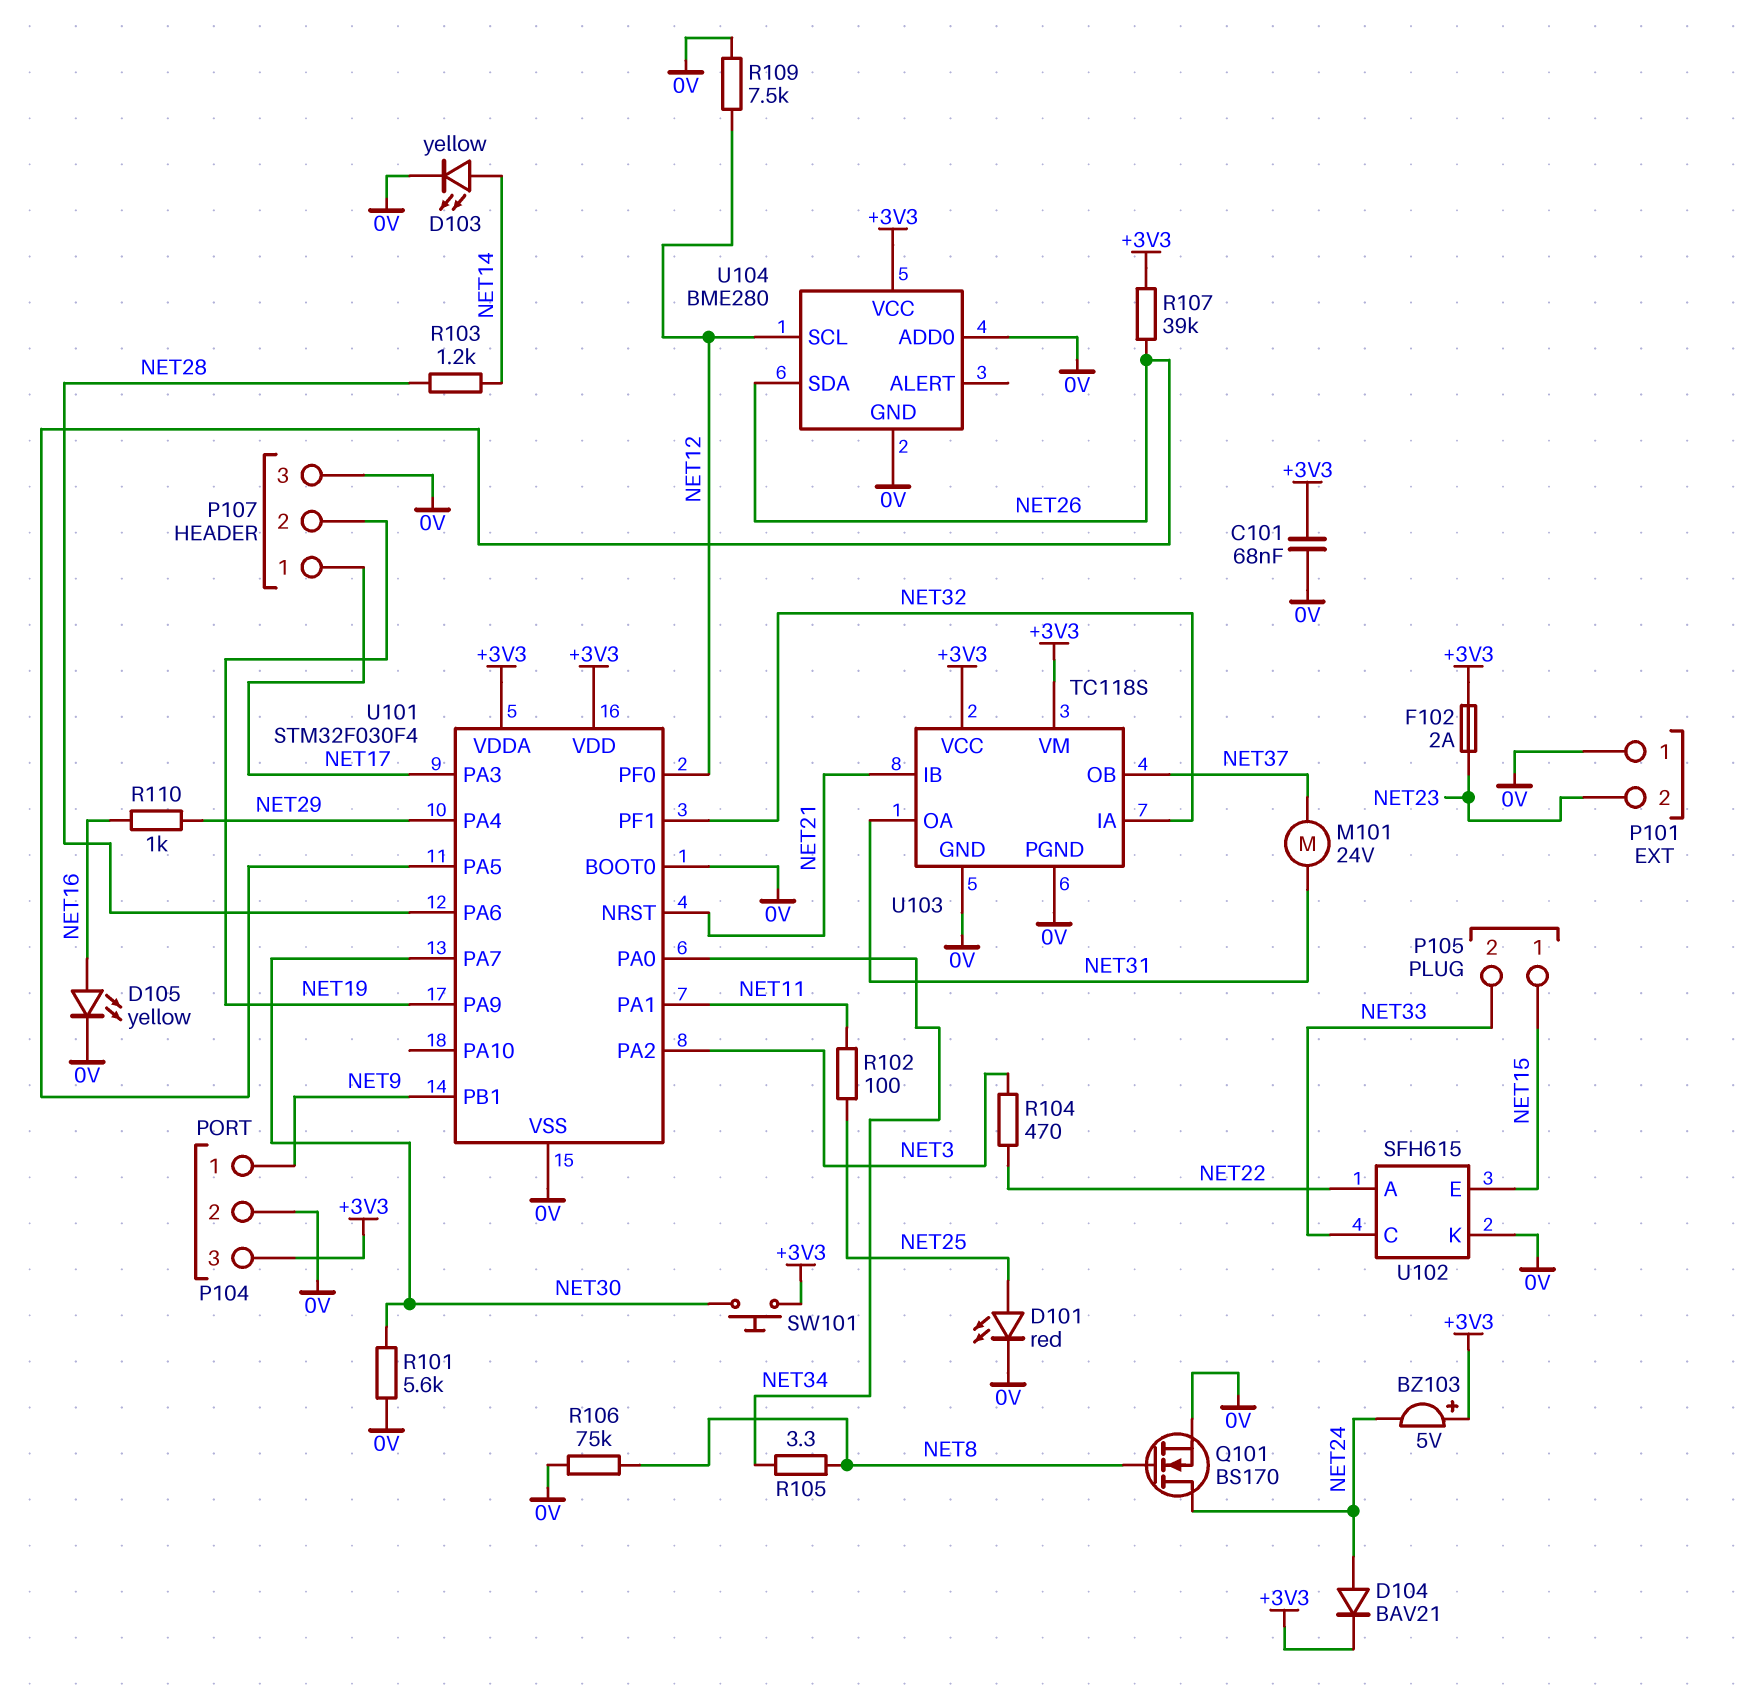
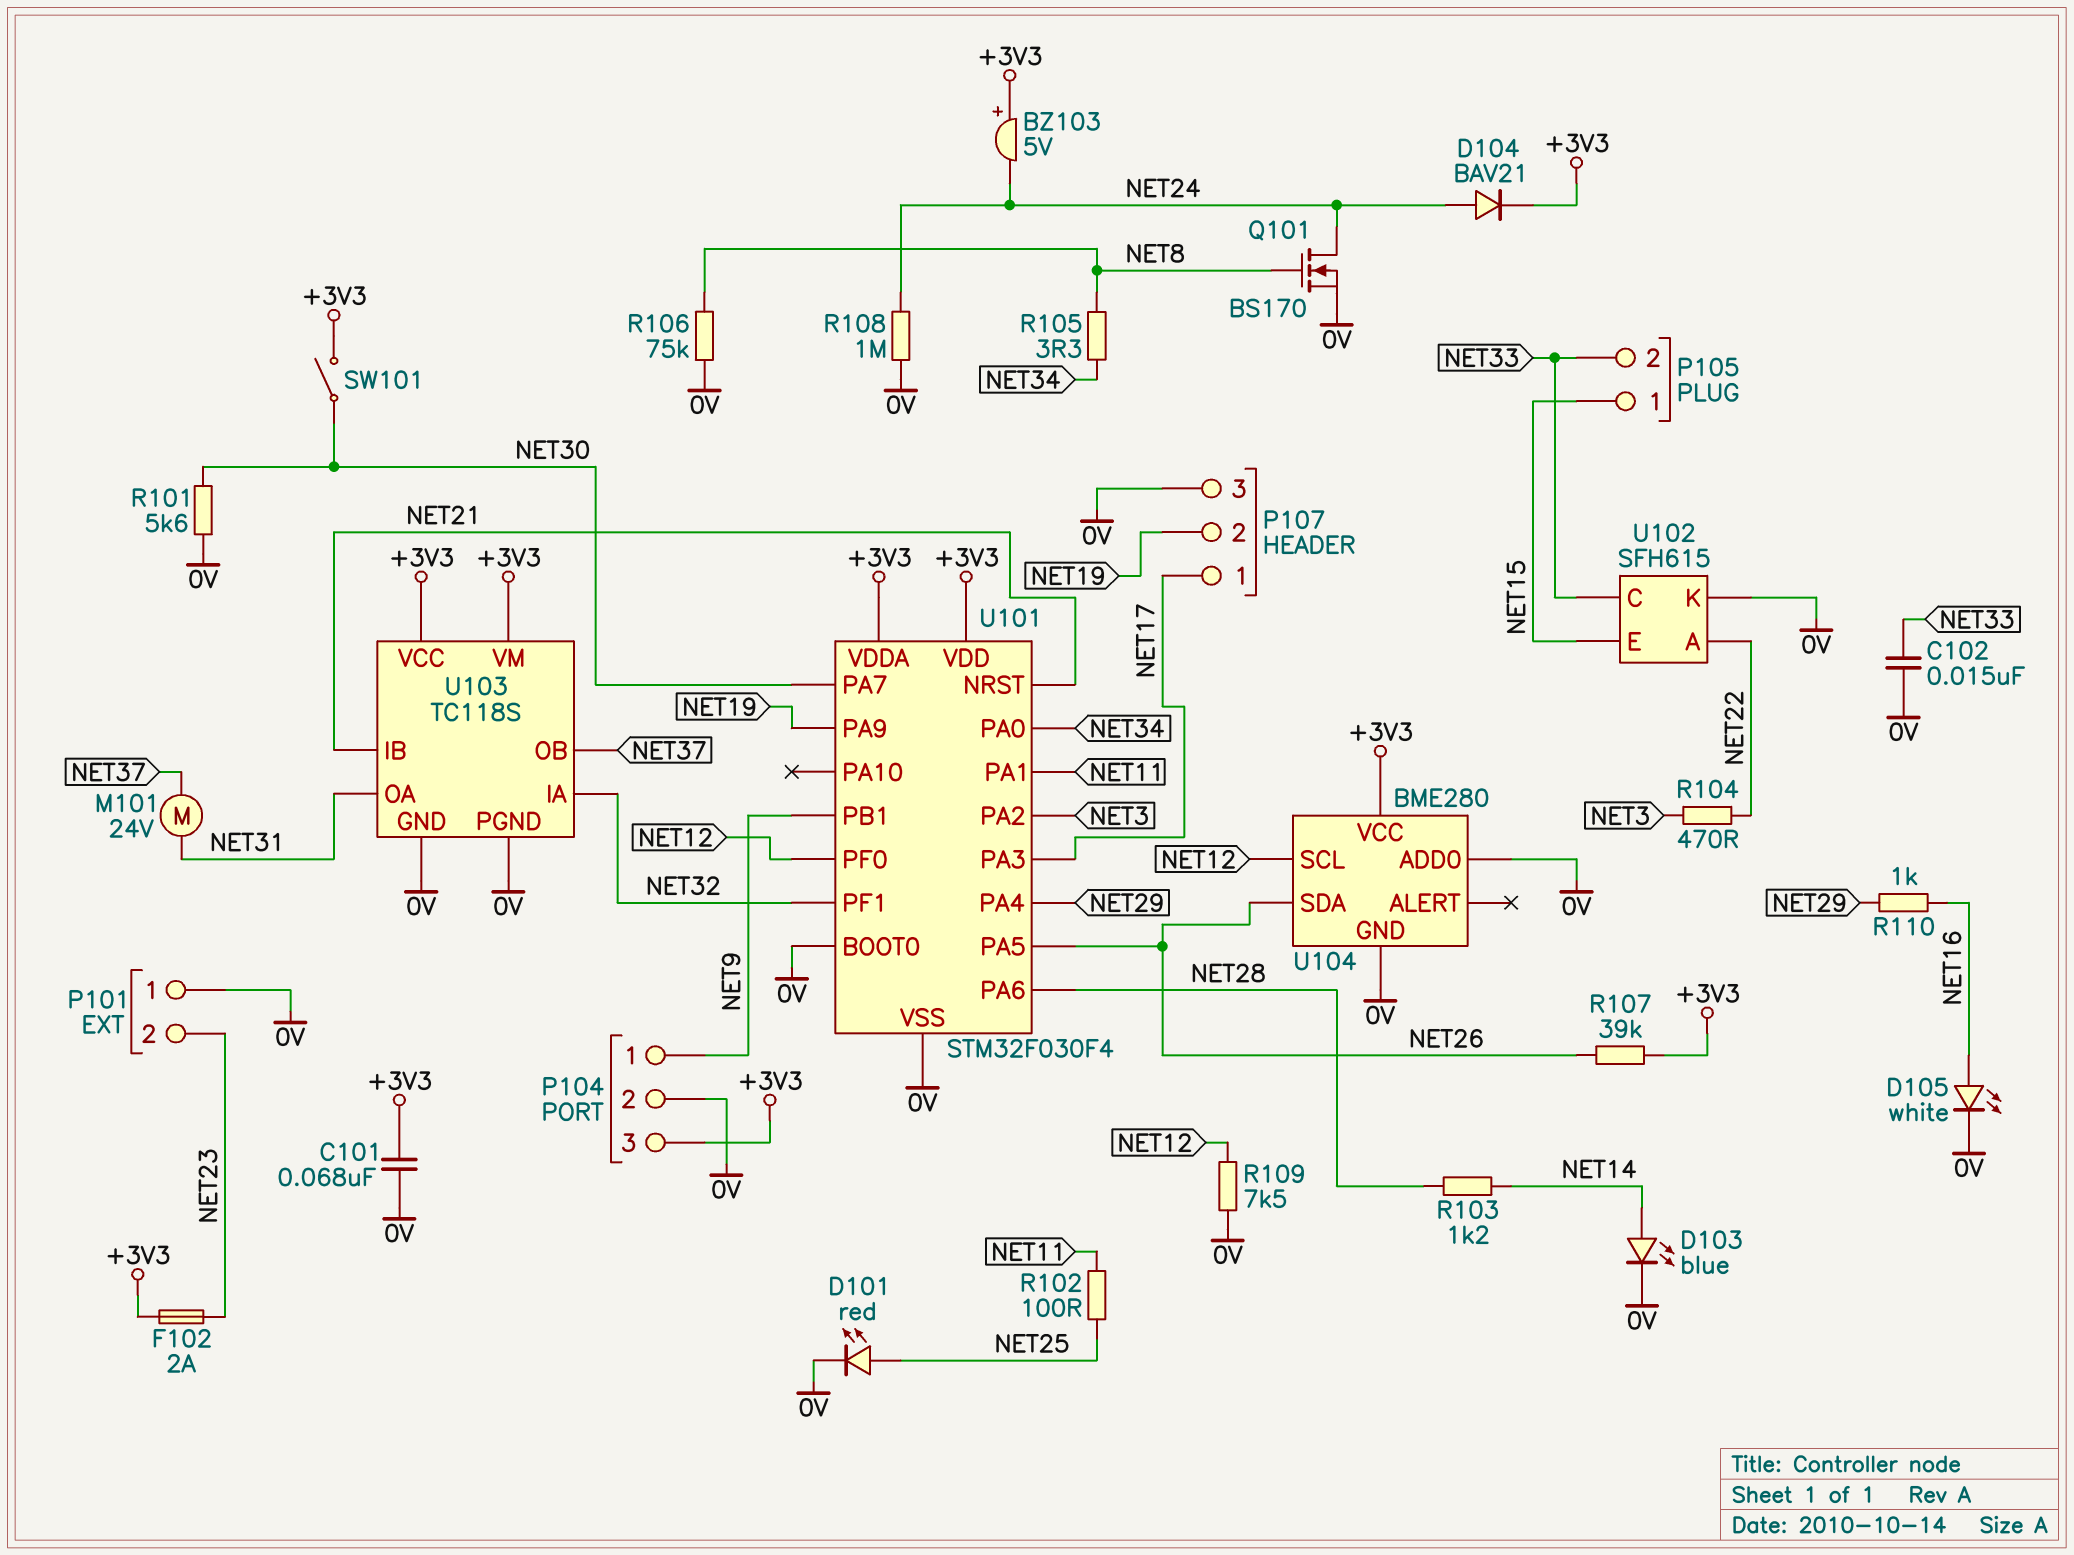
C102: none -> 15nF (0V, NET33)
D103: LED yellow (A NET14, K 0V) -> LED blue (A NET14, K 0V)
D105: LED yellow (A NET16, K 0V) -> LED white (A NET16, K 0V)
R108: none -> 1M (0V, NET24)
SW101: button (+3V3, NET30) -> switch (+3V3, NET30)

